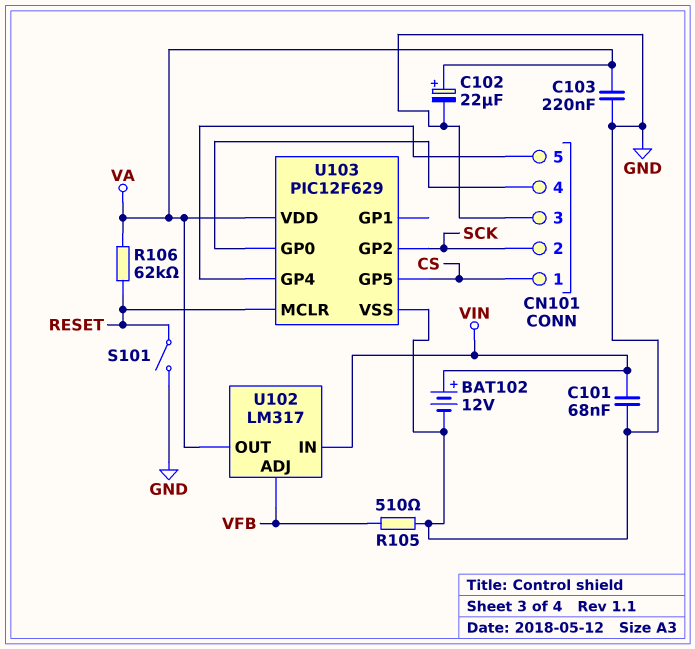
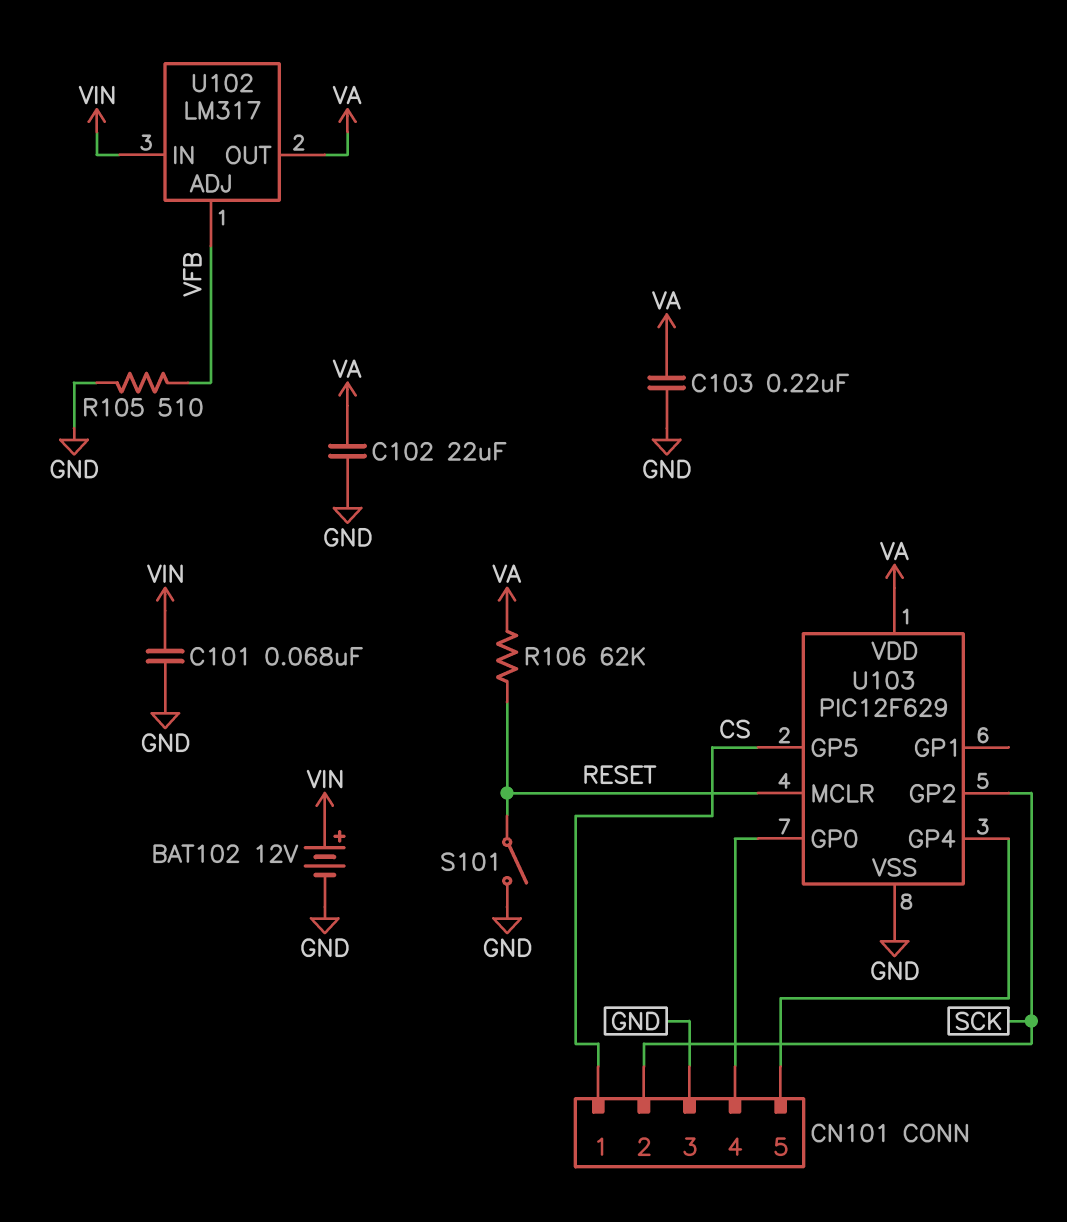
C102: 22uF (plus VA, minus GND) -> 22uF (GND, VA)

